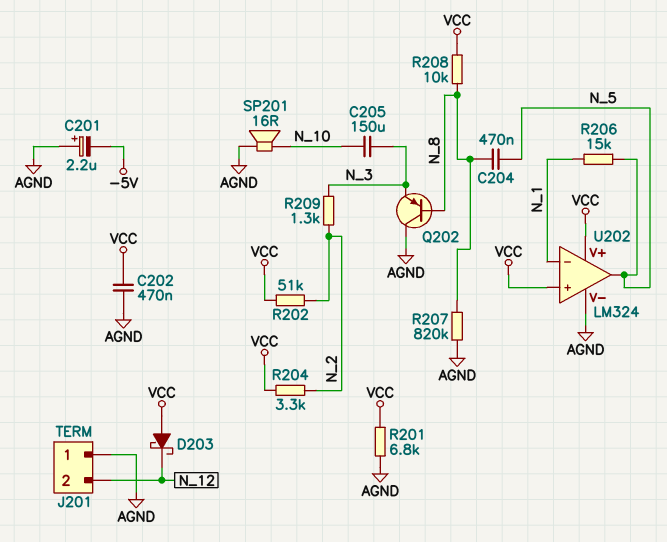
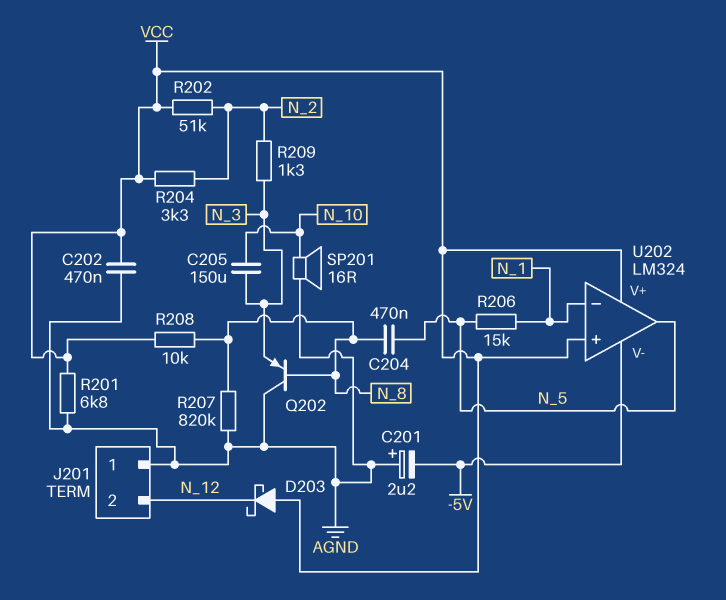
U202 pin V-: AGND -> -5V

